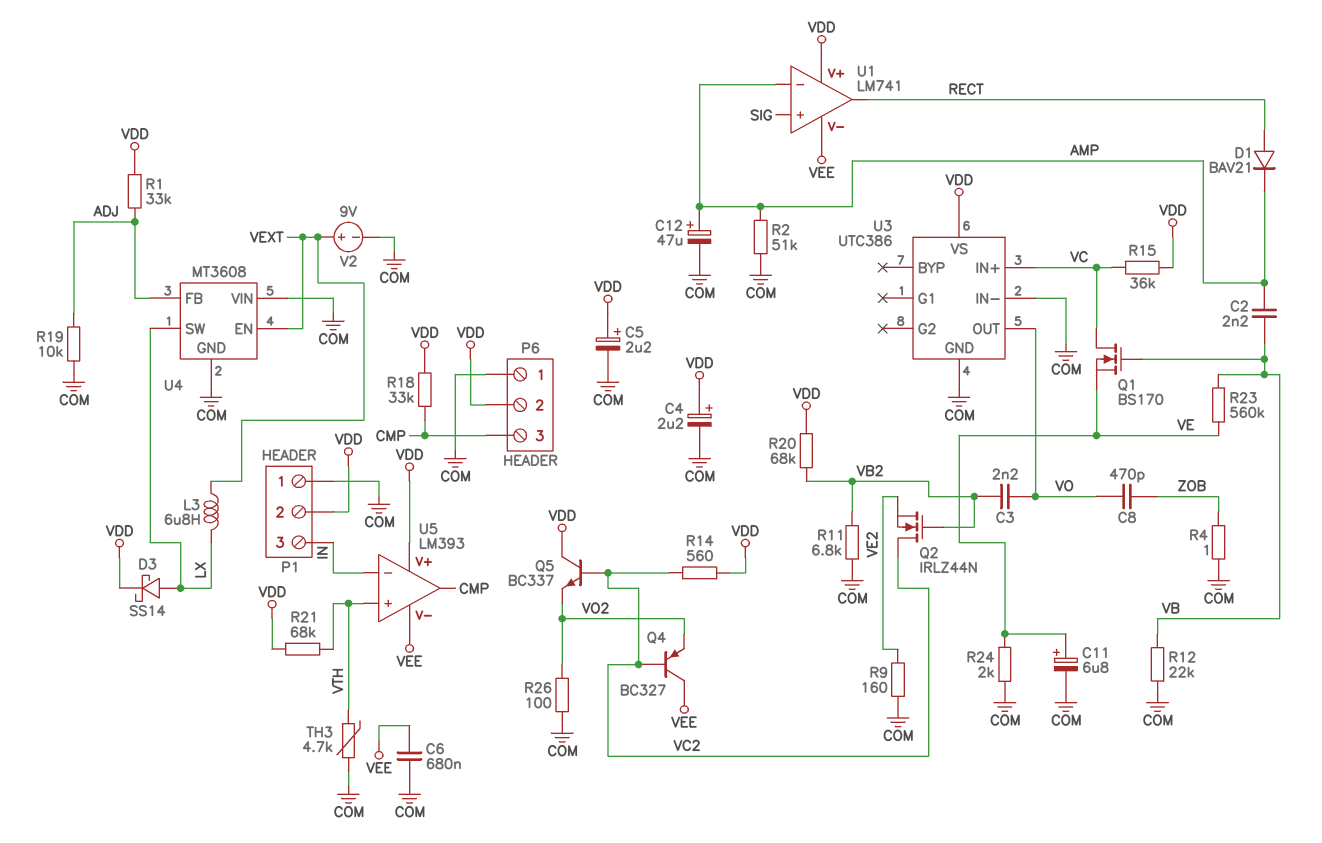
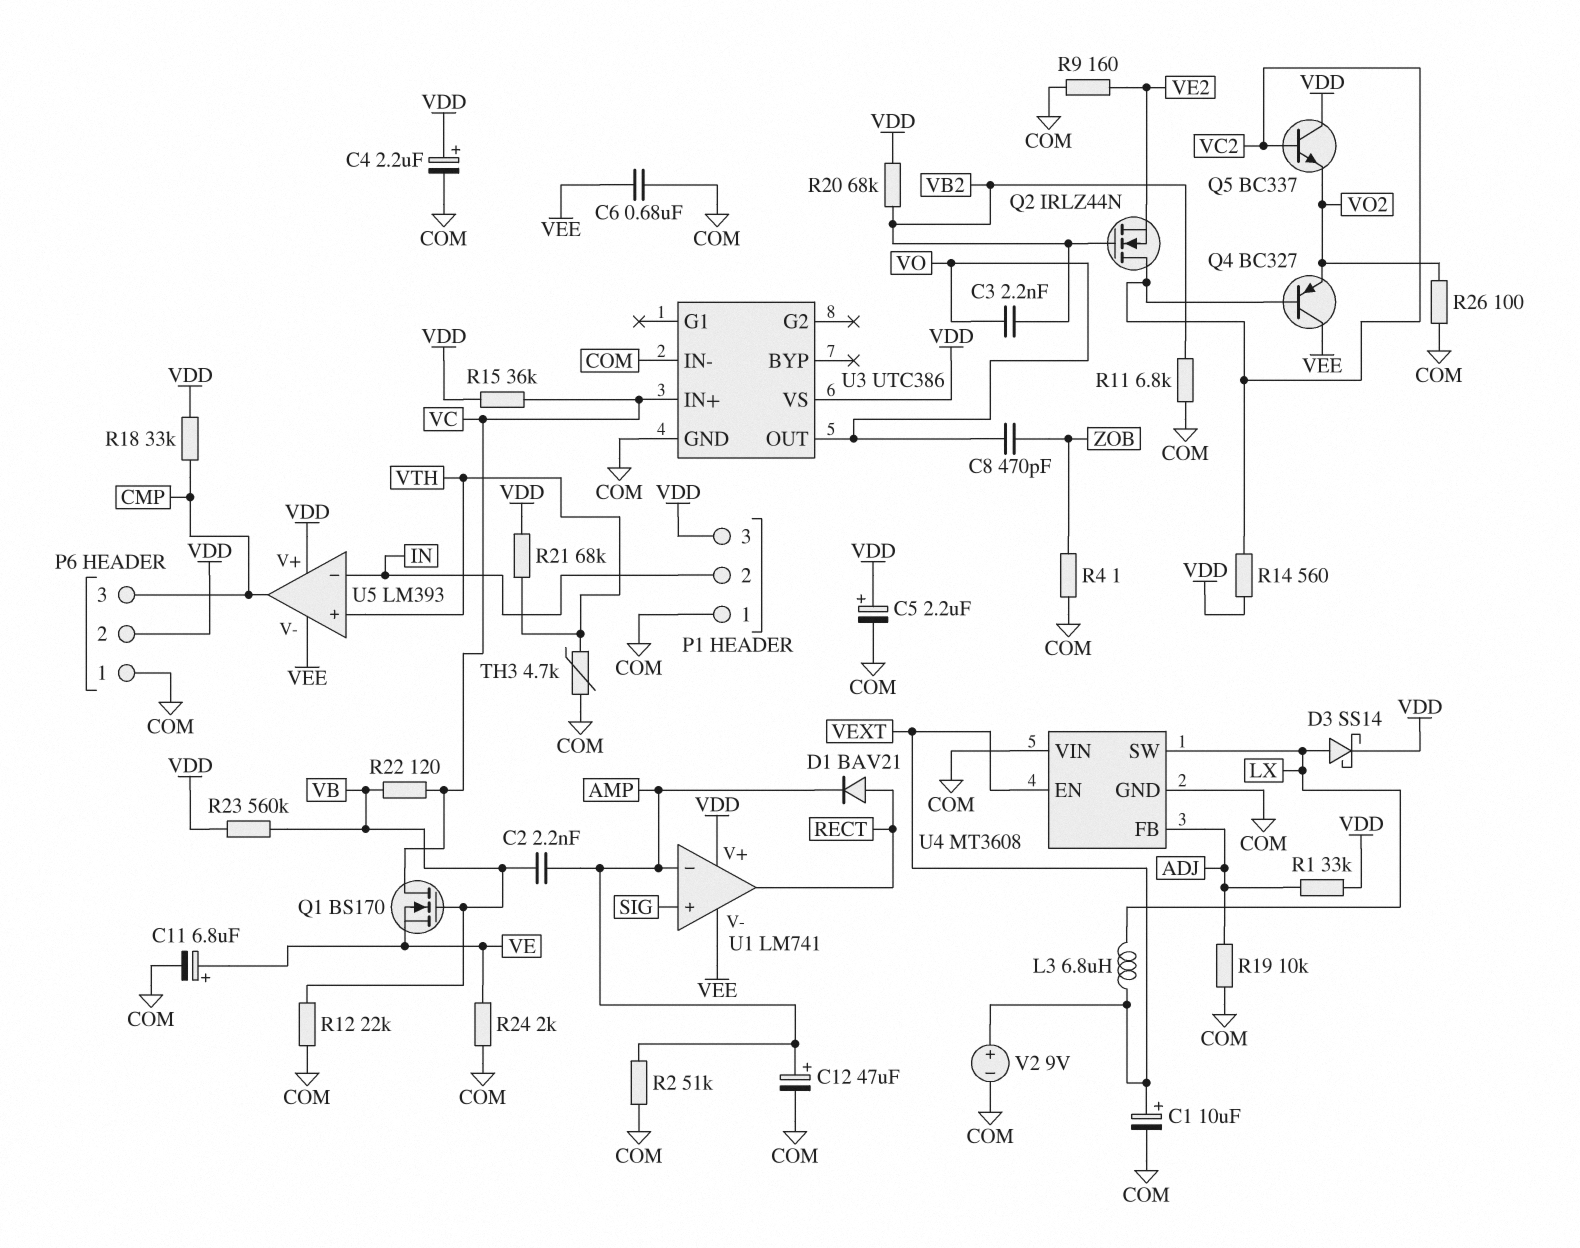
C1: none -> 10uF (plus VEXT, minus COM)
P1 pin 2: VDD -> IN
P1 pin 3: IN -> VDD
R22: none -> 120 (VB, VC)
R23: 560k (VB, VE) -> 560k (VB, VDD)

